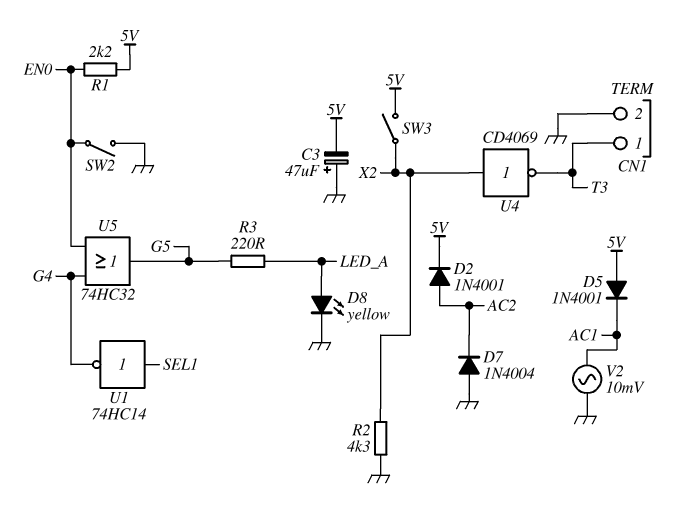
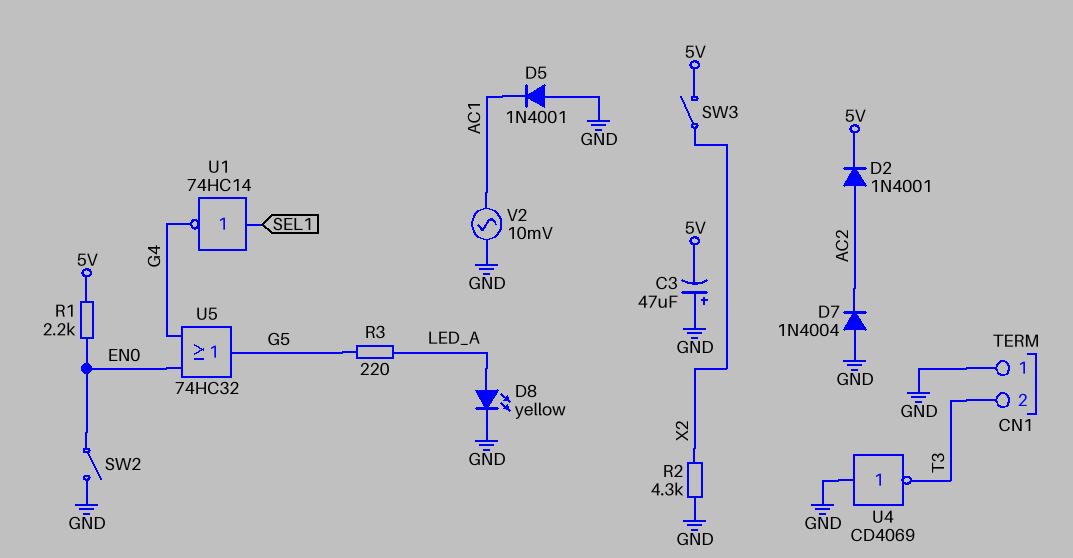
CN1 pin 1: T3 -> GND
CN1 pin 2: GND -> T3
D5: diode 1N4001 (A 5V, K AC1) -> diode 1N4001 (A GND, K AC1)
U4: NOT CD4069 (in X2, out T3) -> NOT CD4069 (in GND, out T3)

